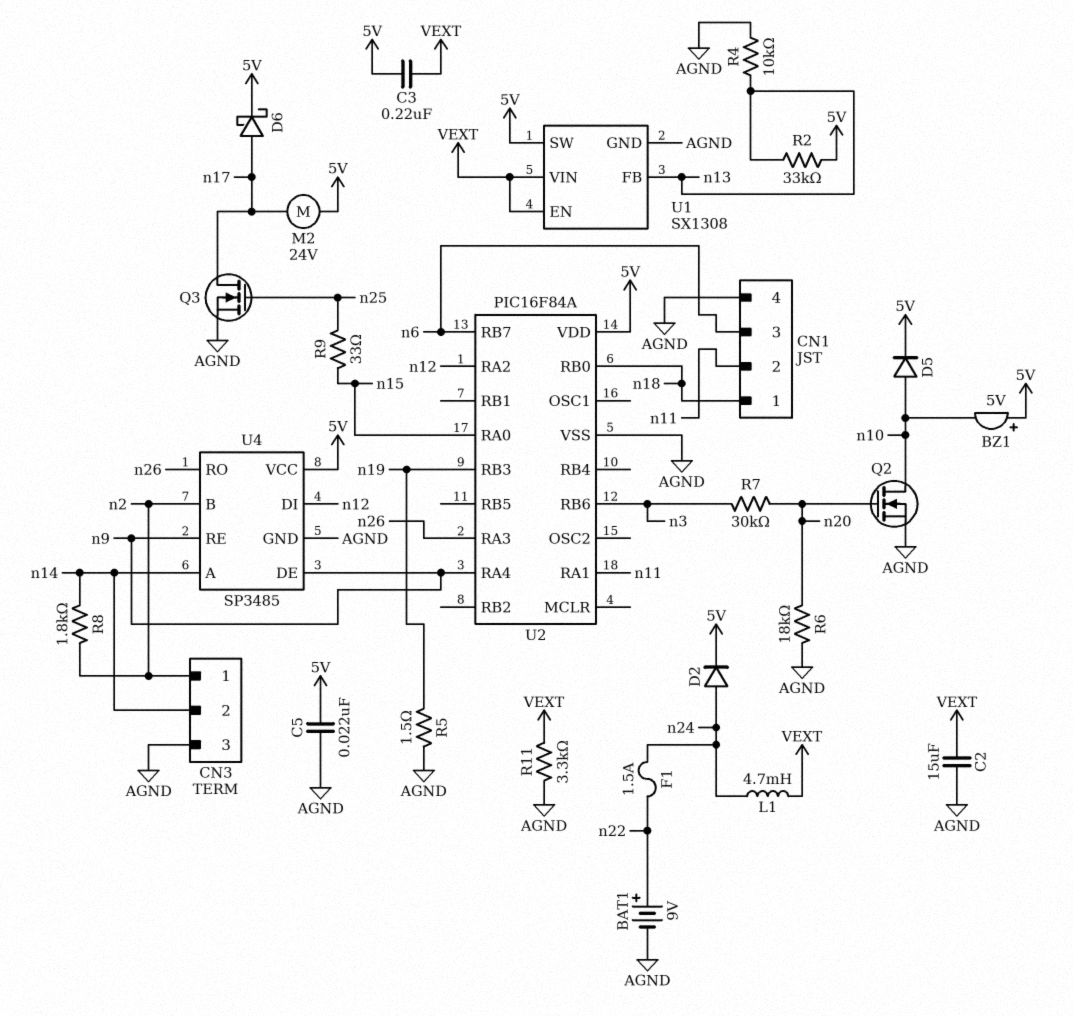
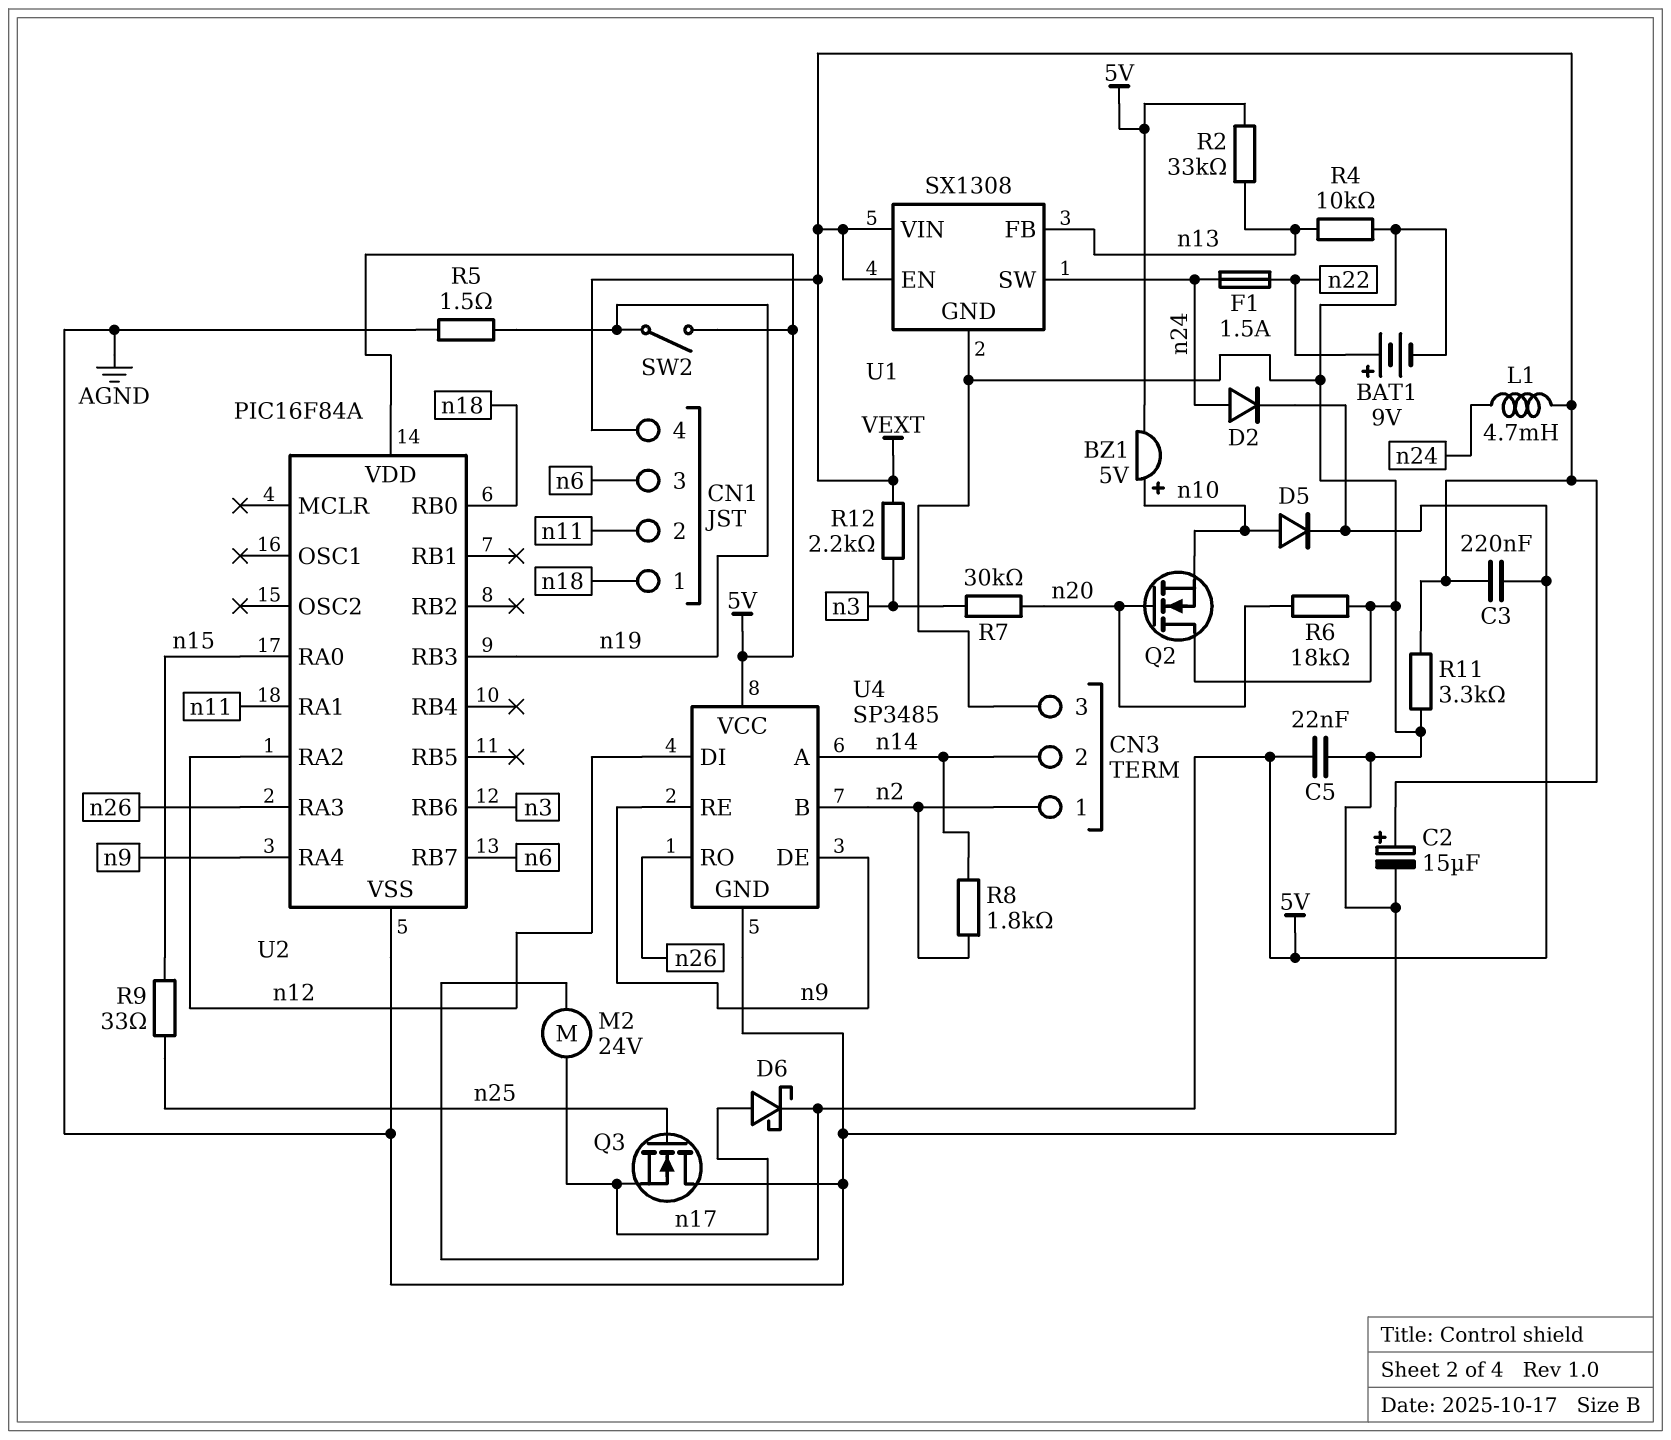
BZ1: buzzer 5V (plus 5V, minus n10) -> buzzer 5V (plus n10, minus 5V)
C2: 15uF (AGND, VEXT) -> 15uF (plus VEXT, minus AGND)
CN1 pin 4: AGND -> VEXT
Q2: NMOS (G n20, D n10, S AGND) -> NMOS (G n20, D AGND, S n10)
Q3: NMOS (G n25, D n17, S AGND) -> NMOS (G n25, D AGND, S n17)
R12: none -> 2.2k (VEXT, n3)
SW2: none -> switch (5V, n19)
U1 pin SW: 5V -> n24

